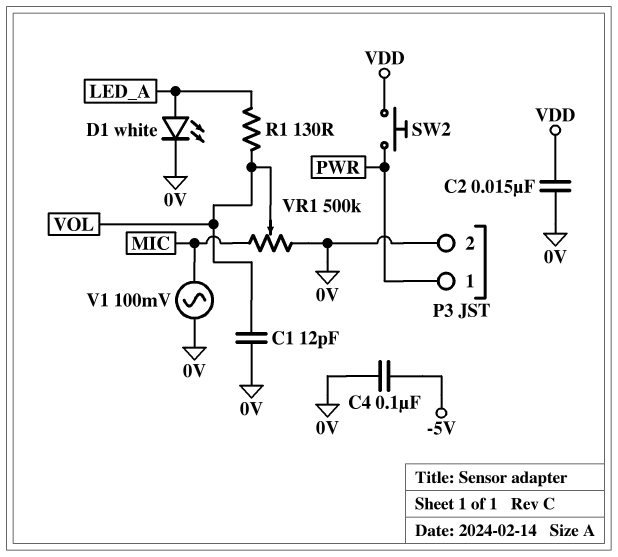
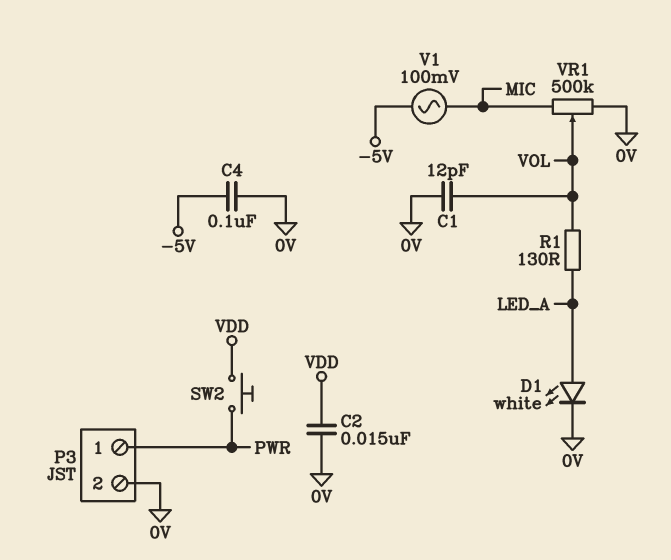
V1: AC 100mV (0V, MIC) -> AC 100mV (-5V, MIC)

